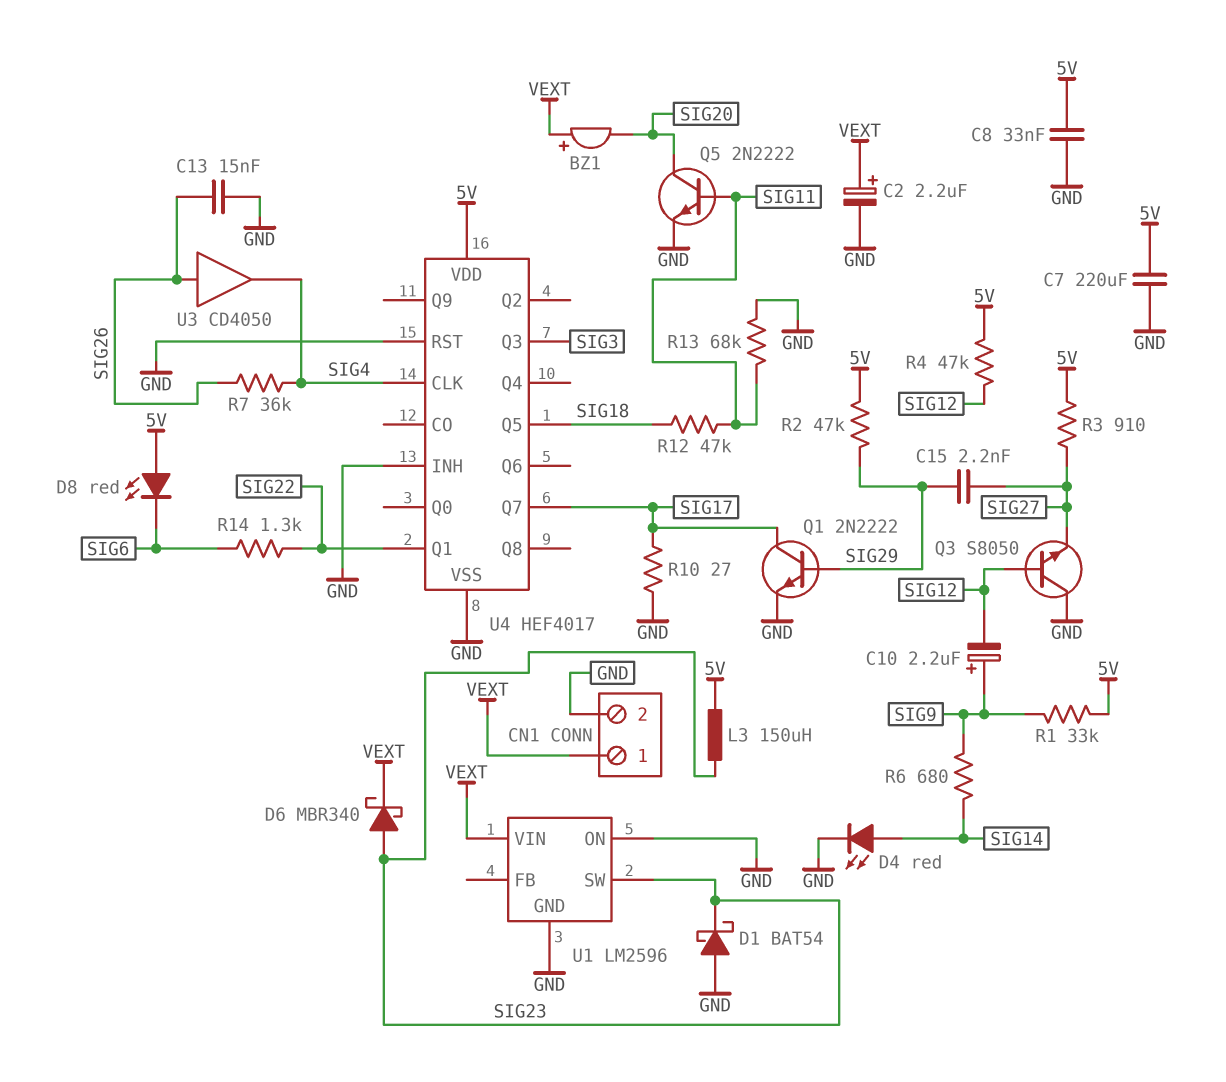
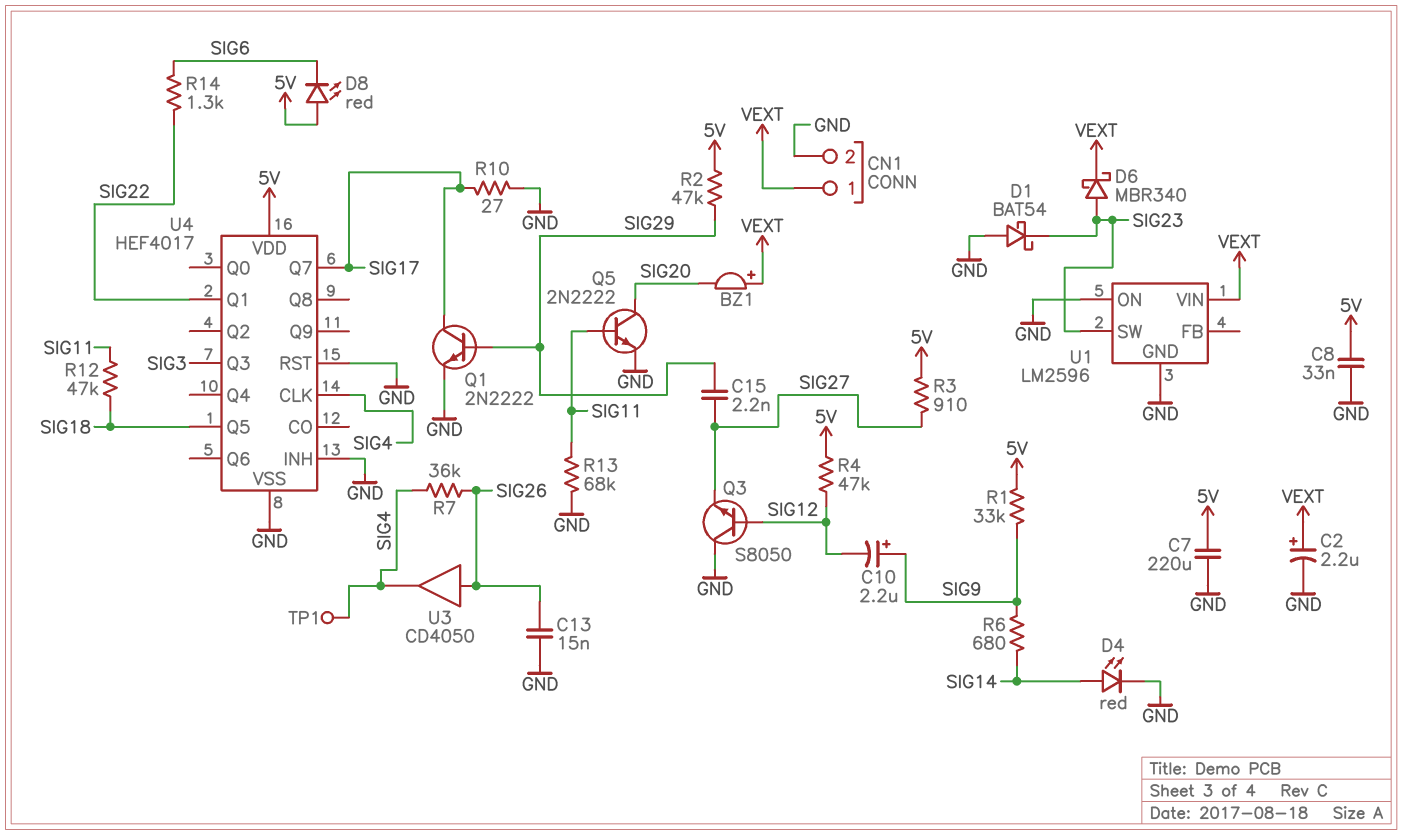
L3: 150uH (5V, SIG23) -> none
TP1: none -> test point (SIG4)

